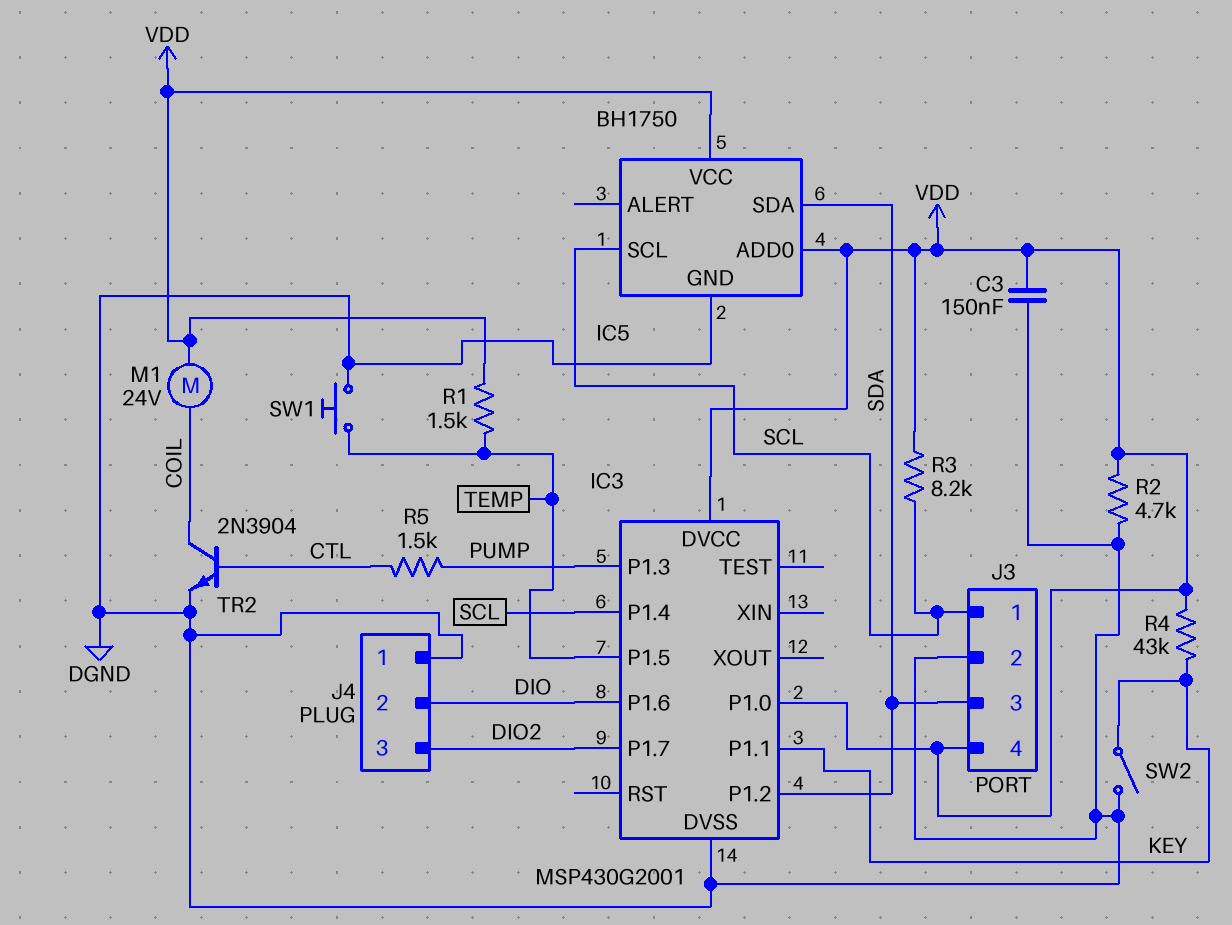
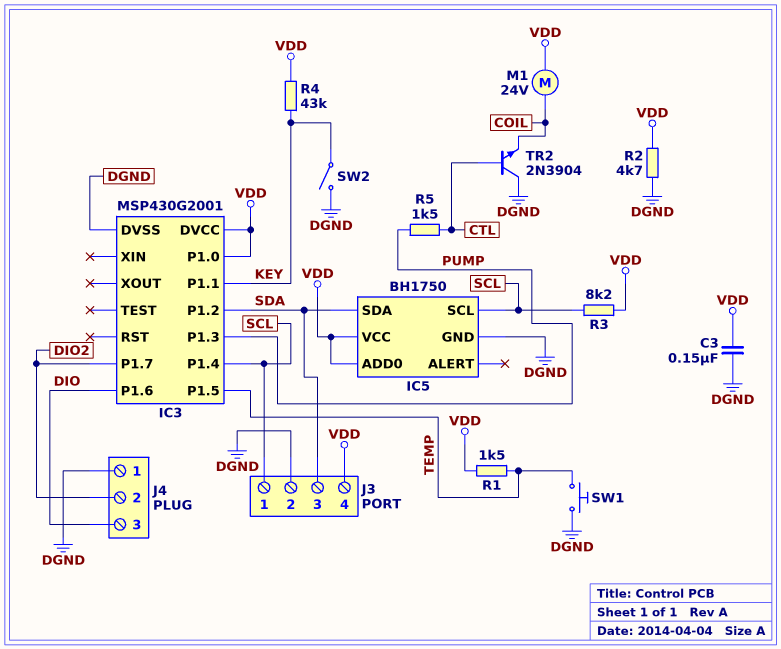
J4 pin 2: DIO -> DIO2
J4 pin 3: DIO2 -> DIO
TR2: NPN 2N3904 (B CTL, C COIL, E DGND) -> NPN 2N3904 (B CTL, C DGND, E COIL)

